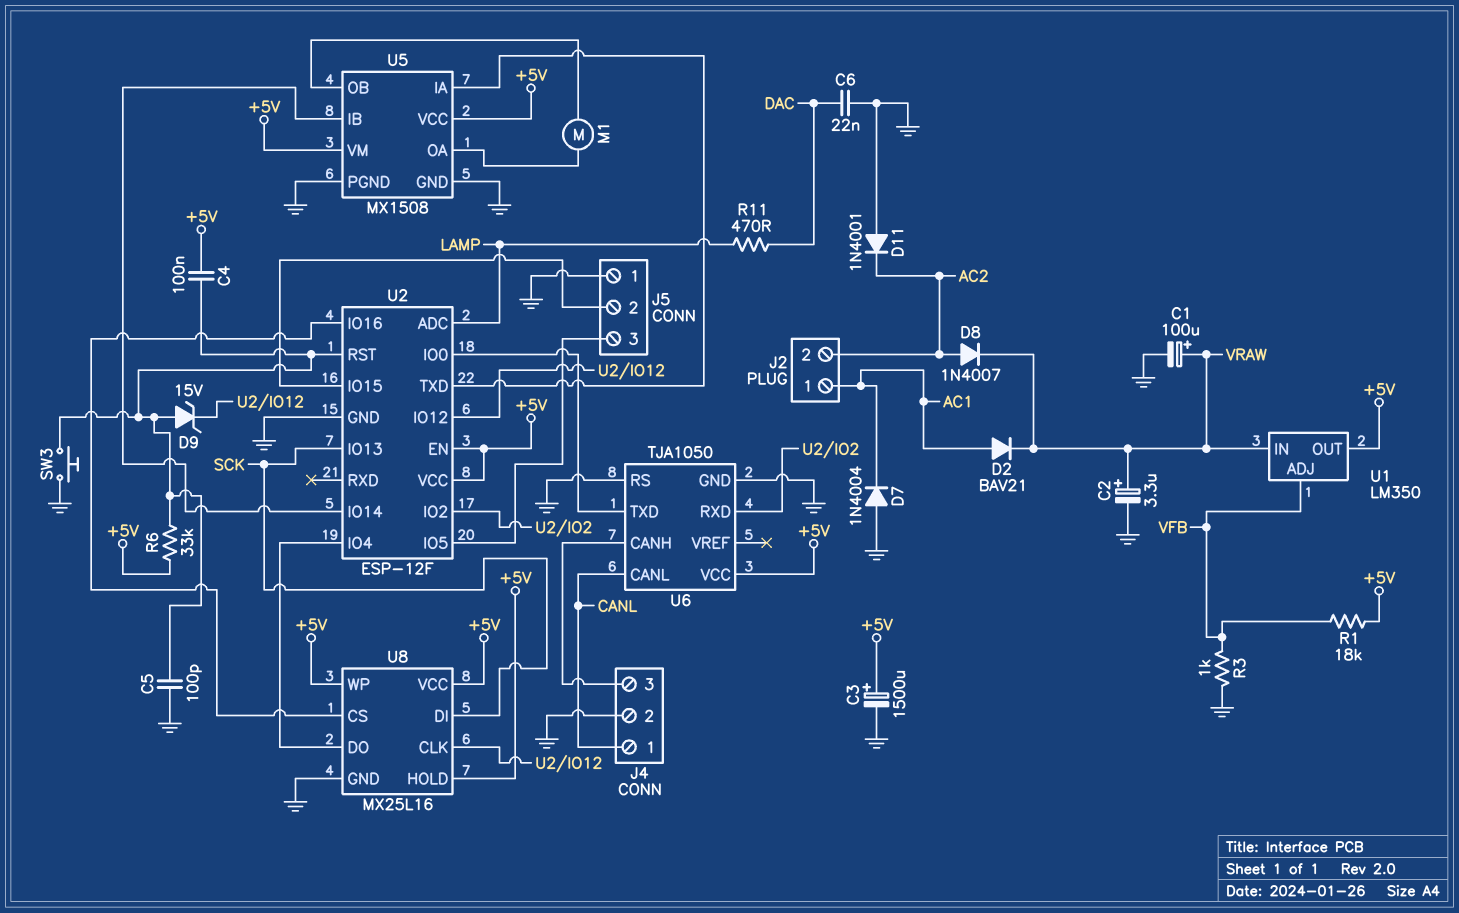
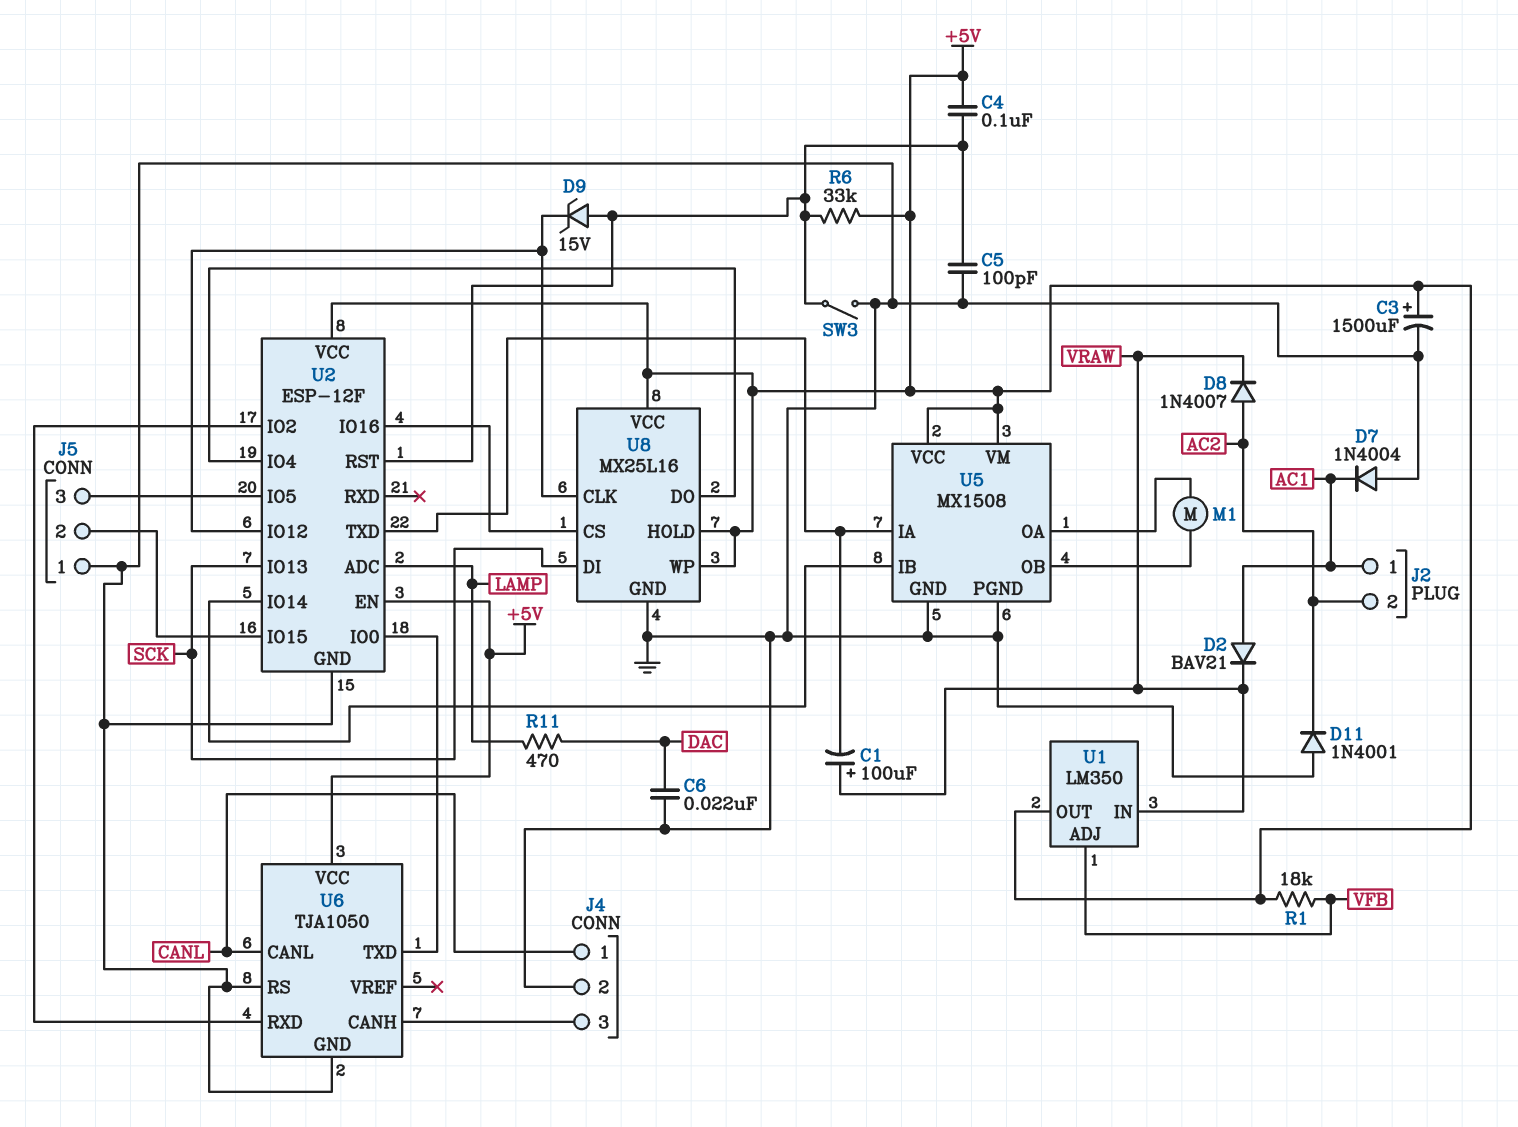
C1: 100uF (plus VRAW, minus GND) -> 100uF (plus VRAW, minus U2/TXD)
C2: 3.3uF (plus VRAW, minus GND) -> none
R3: 1k (GND, VFB) -> none
SW3: button (GND, U2/RST) -> switch (GND, U2/RST)

